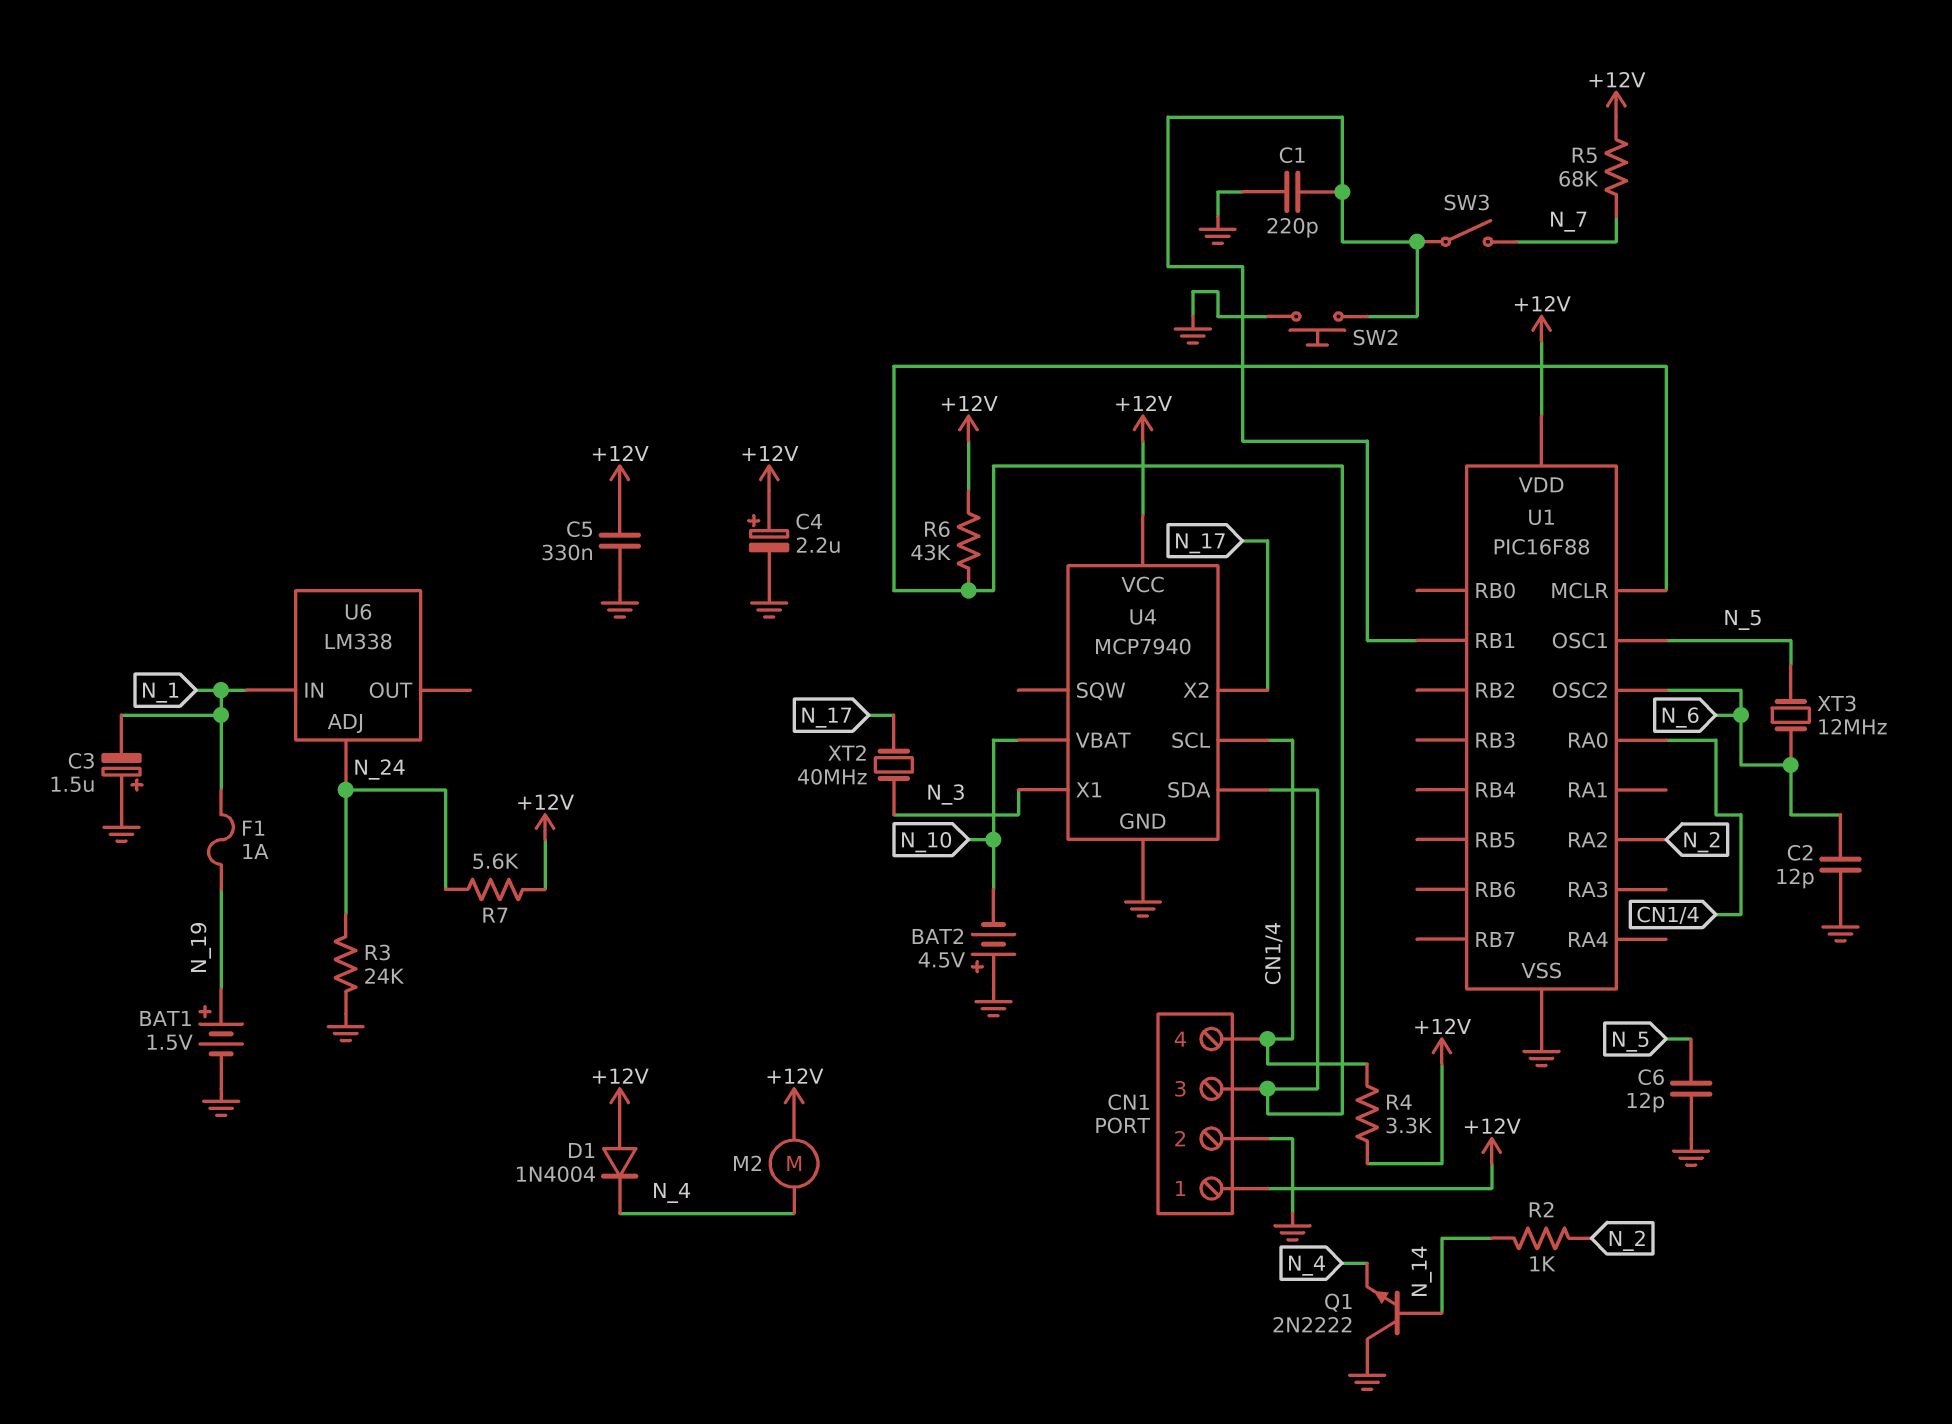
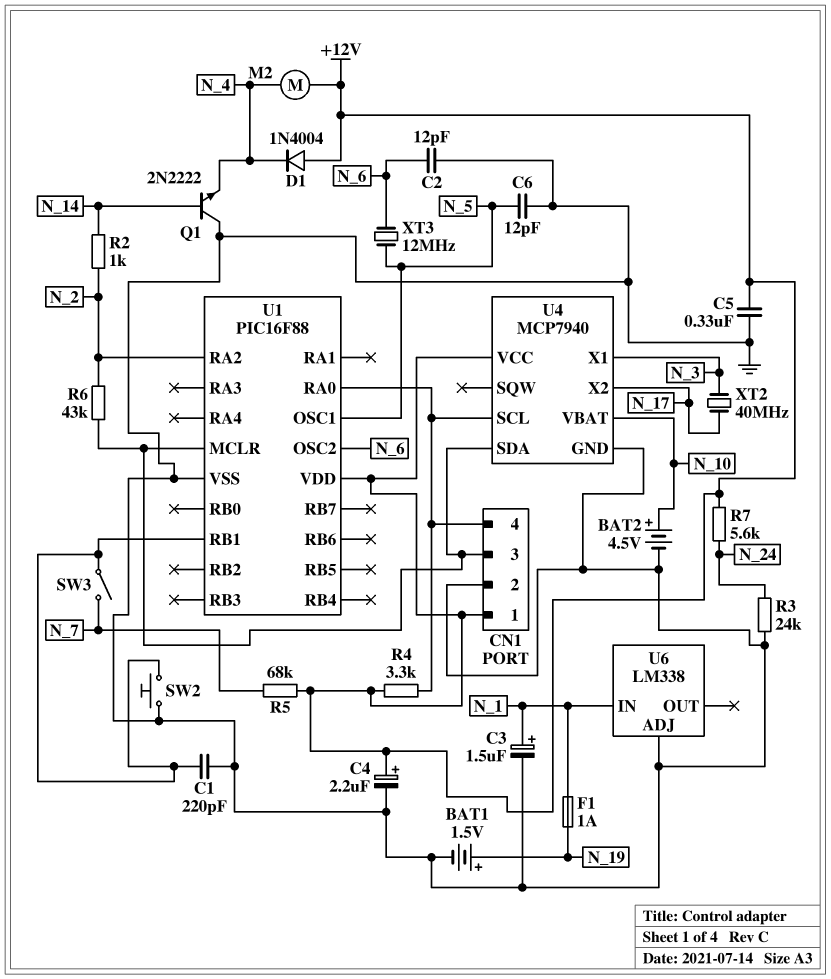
BAT2: 4.5V (plus GND, minus N_10) -> 4.5V (plus N_10, minus GND)
C3: 1.5uF (plus GND, minus N_1) -> 1.5uF (plus N_1, minus GND)
R6: 43k (+12V, CN1/3) -> 43k (CN1/3, N_2)
U6 pin ADJ: N_24 -> GND

